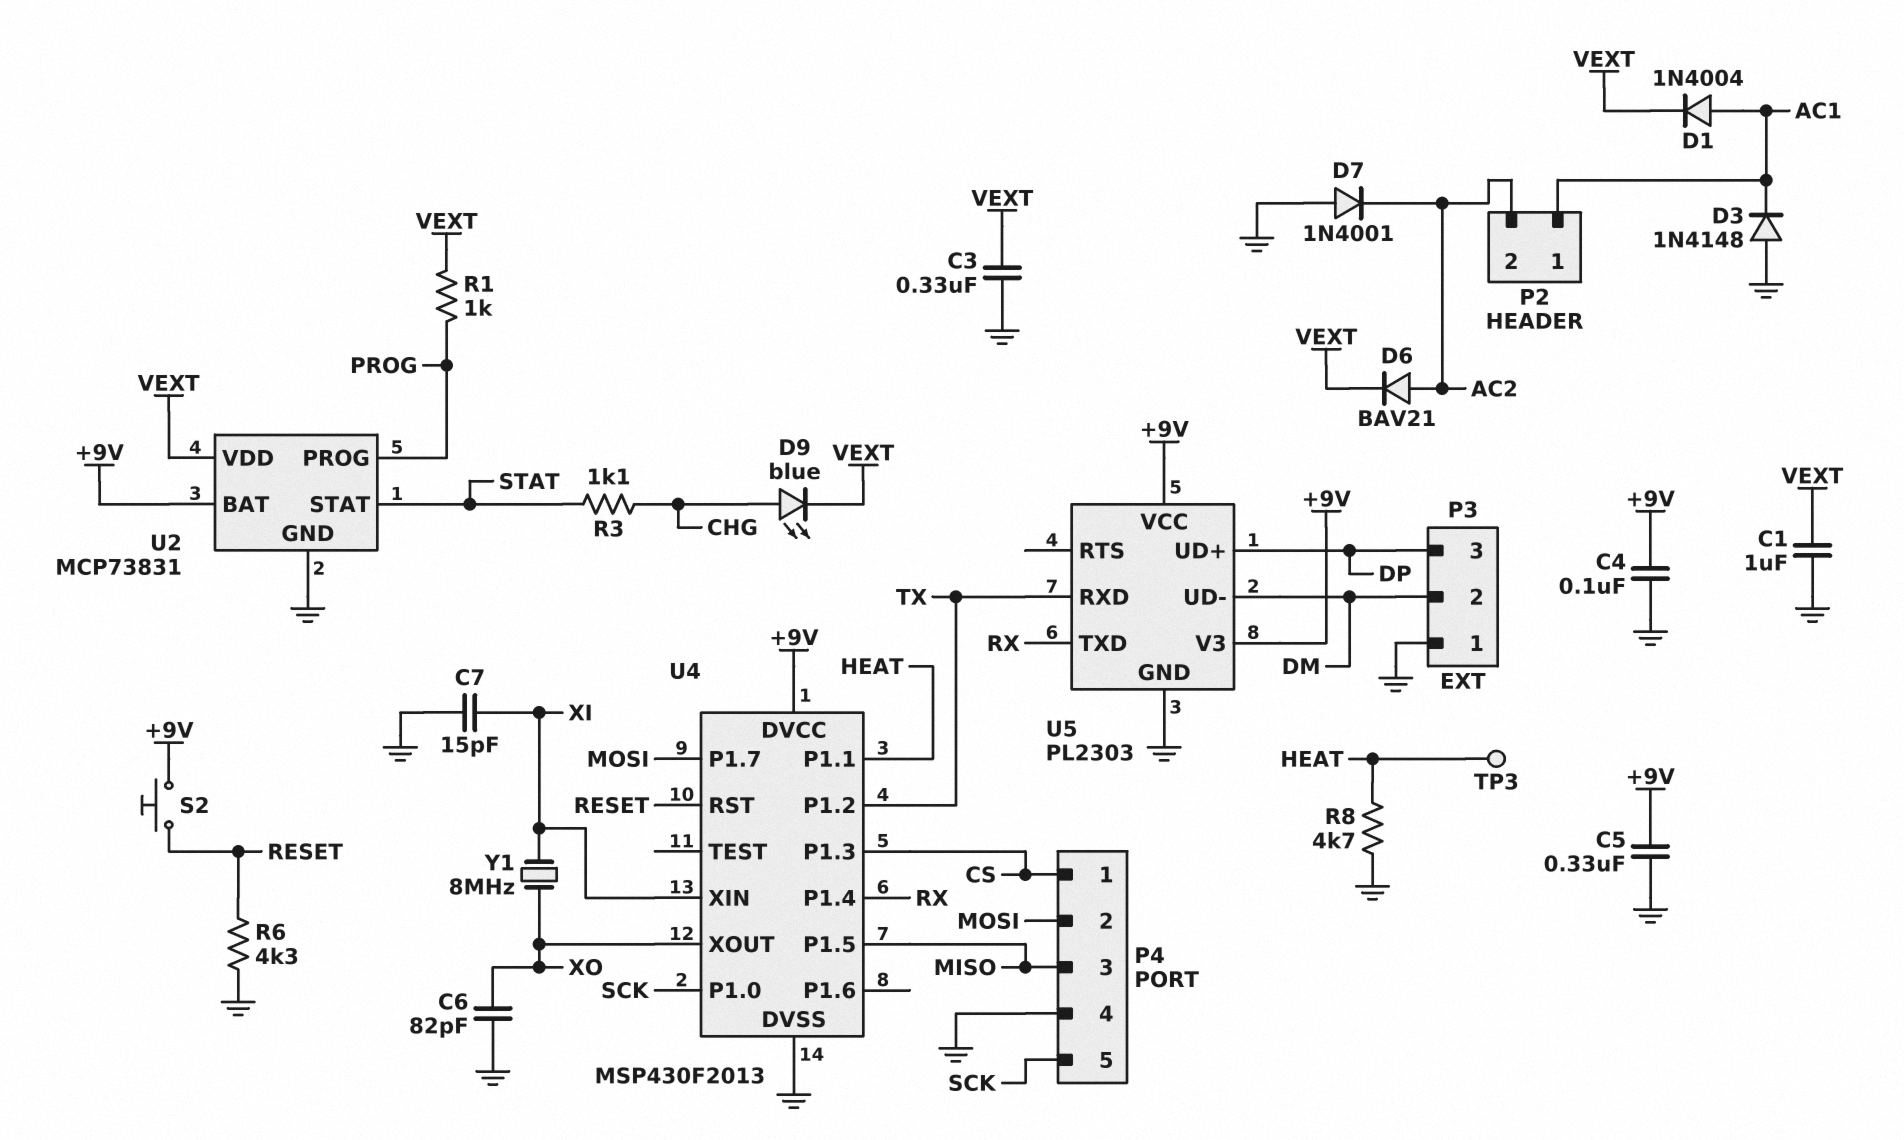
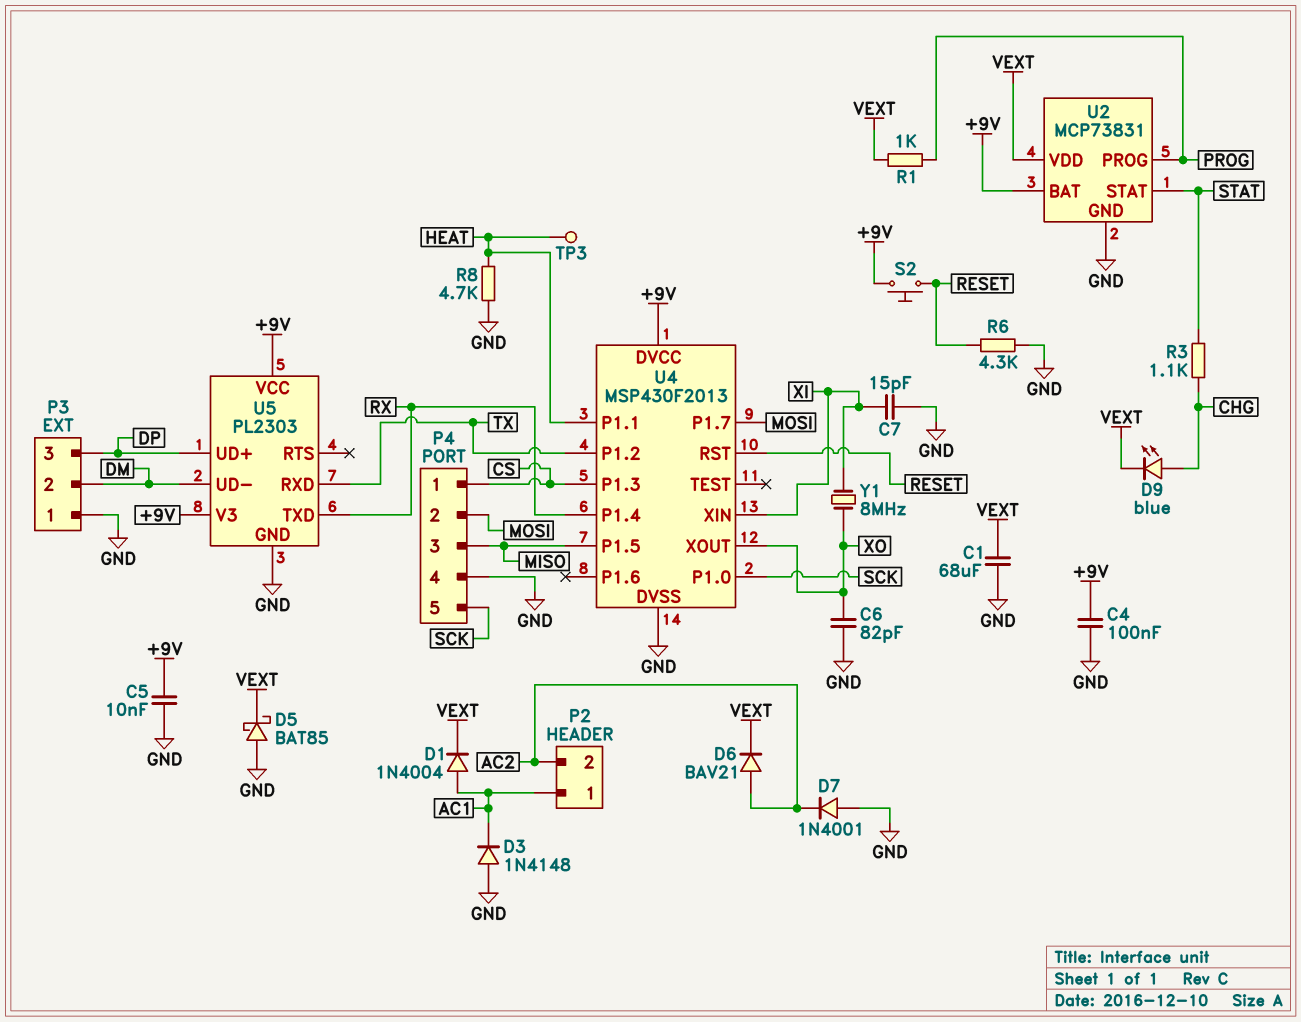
C1: 1uF (GND, VEXT) -> 68uF (GND, VEXT)
C3: 330nF (GND, VEXT) -> none
C5: 330nF (+9V, GND) -> 10nF (+9V, GND)
D5: none -> schottky BAT85 (A GND, K VEXT)

